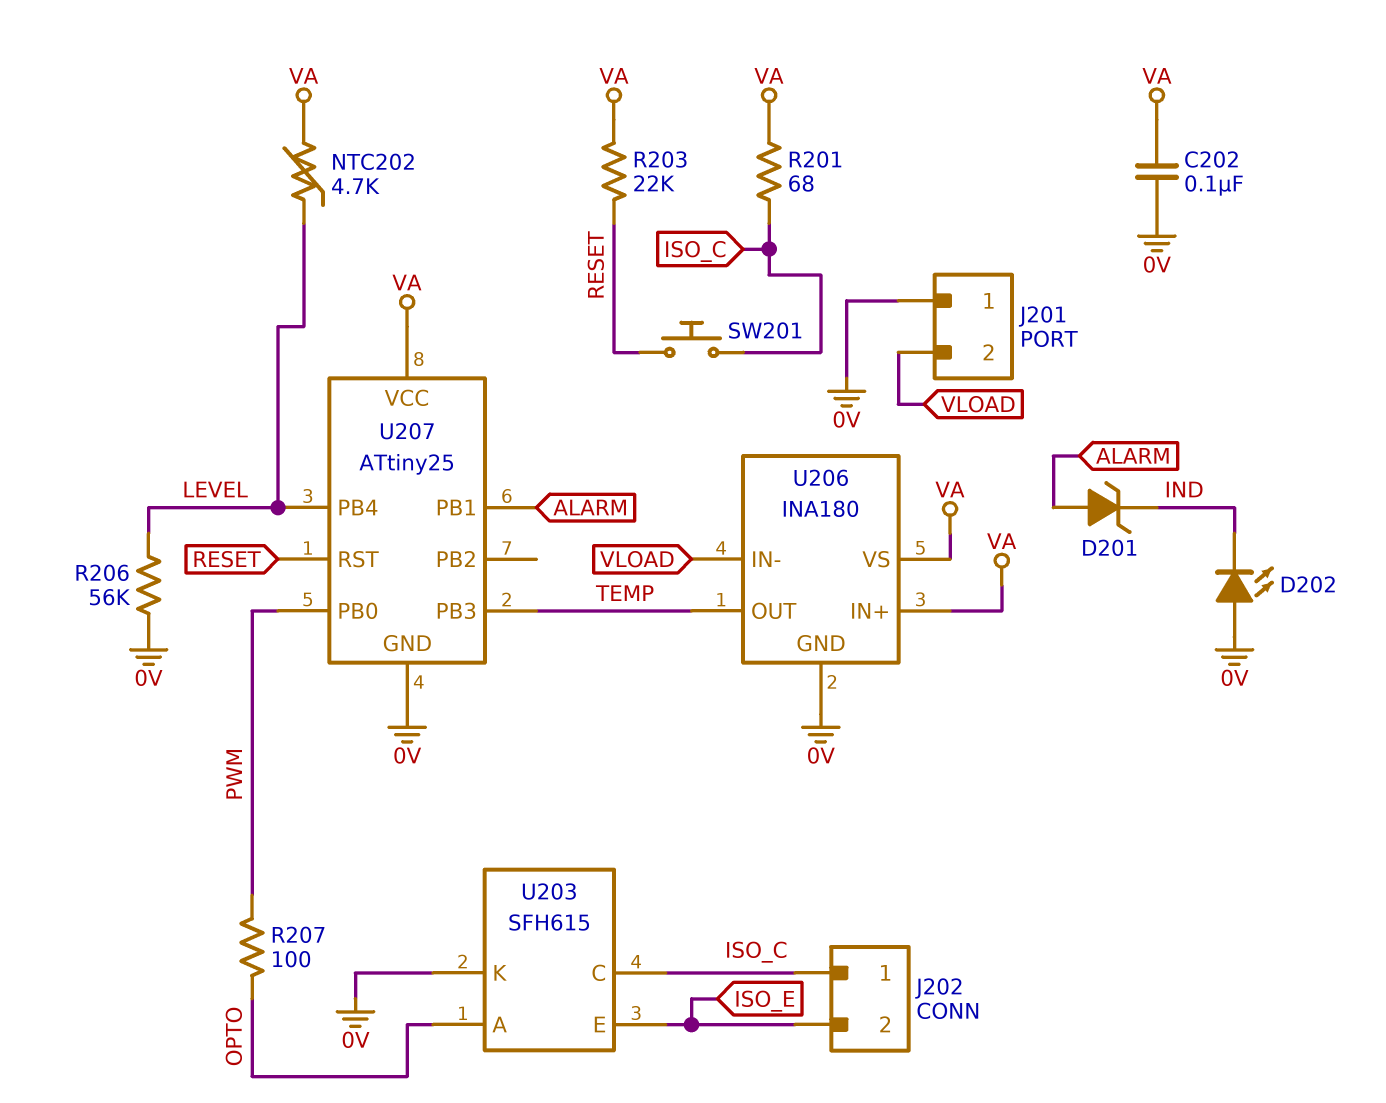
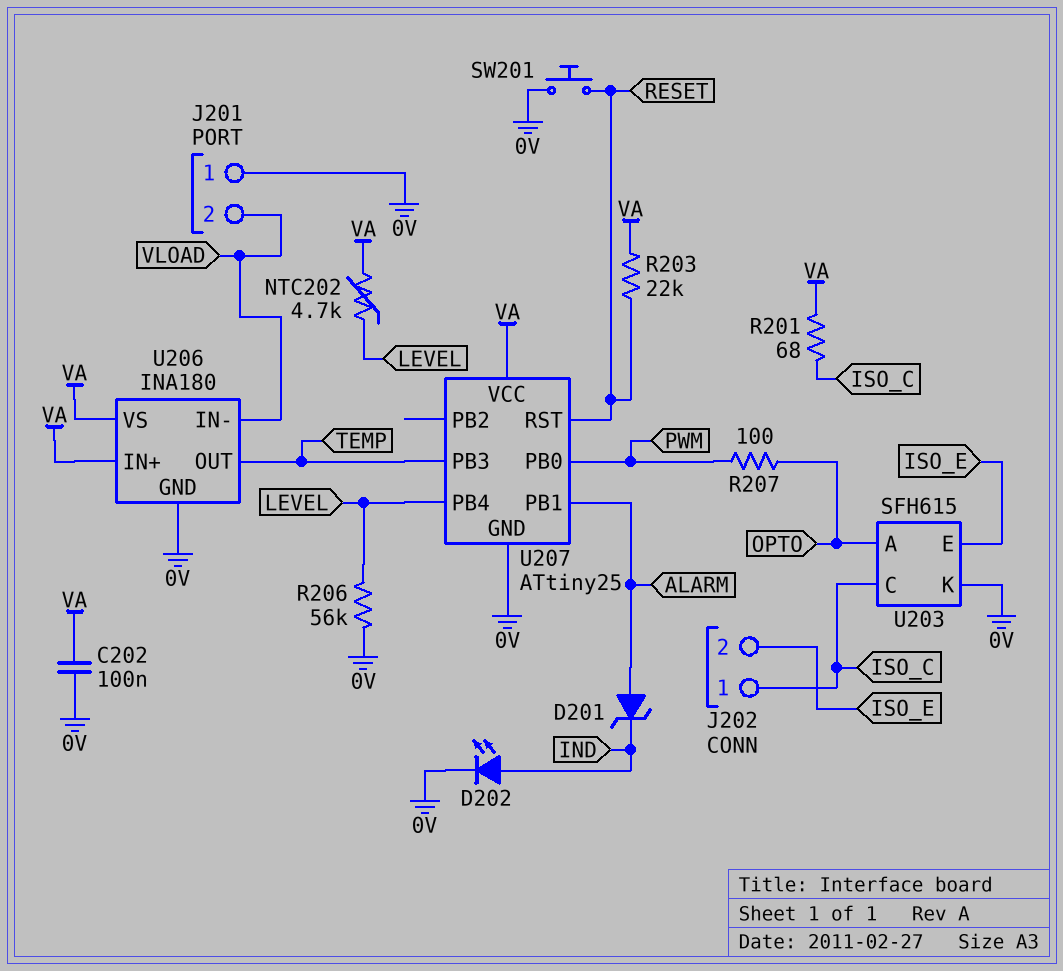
D202: LED (A 0V, K IND) -> LED (A IND, K 0V)
SW201: button (ISO_C, RESET) -> button (0V, RESET)

